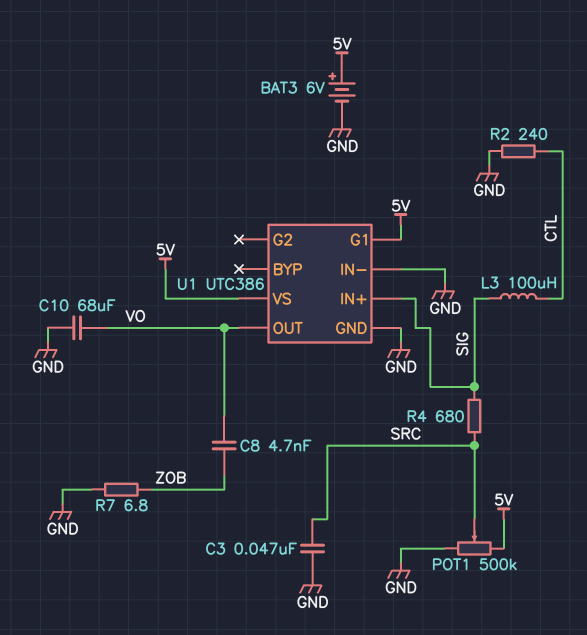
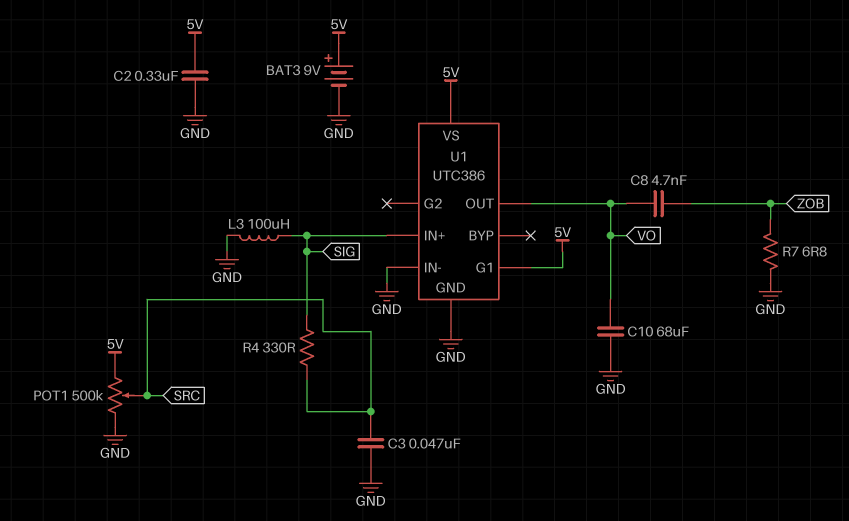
BAT3: 6V (plus 5V, minus GND) -> 9V (plus 5V, minus GND)
C2: none -> 330nF (5V, GND)
L3: 100uH (CTL, SIG) -> 100uH (GND, SIG)
R2: 240 (CTL, GND) -> none
R4: 680 (SIG, SRC) -> 330 (SIG, SRC)

